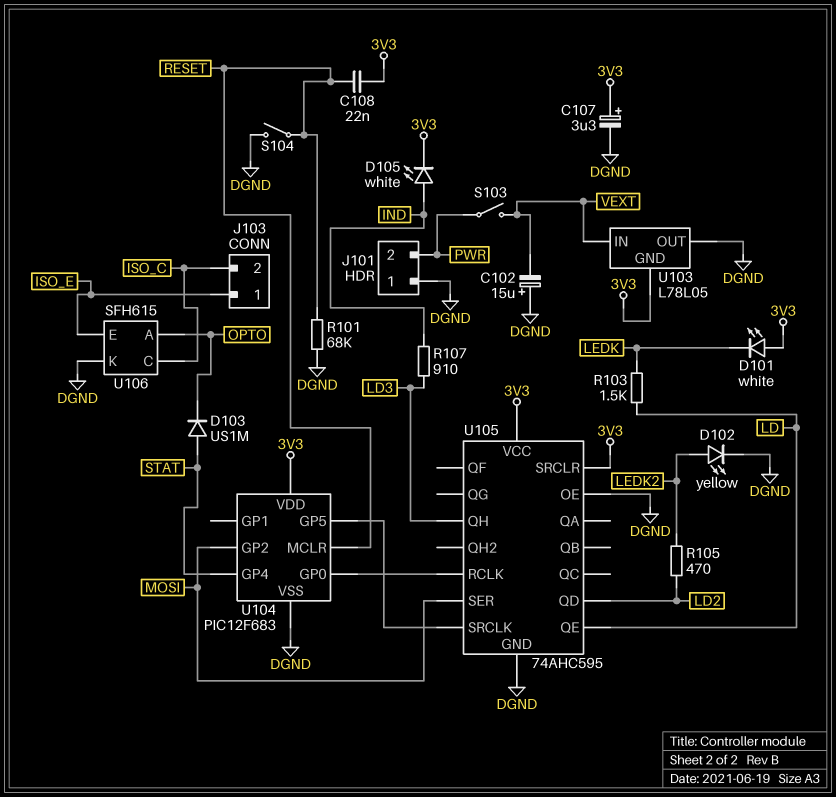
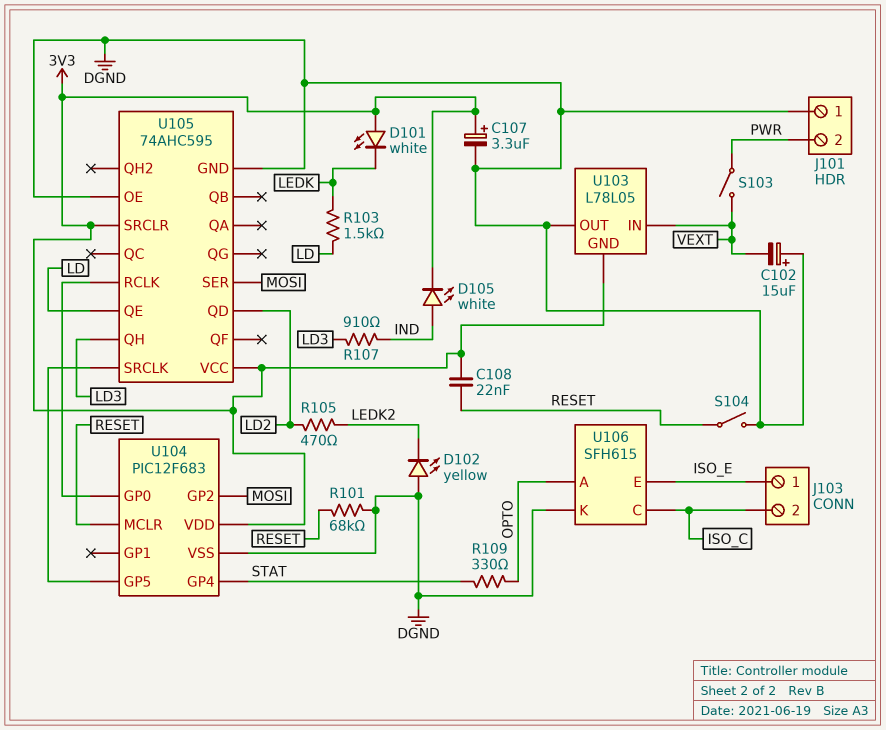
D102: LED yellow (A LEDK2, K DGND) -> LED yellow (A DGND, K LEDK2)
D103: diode US1M (A STAT, K OPTO) -> none
R109: none -> 330 (OPTO, STAT)

